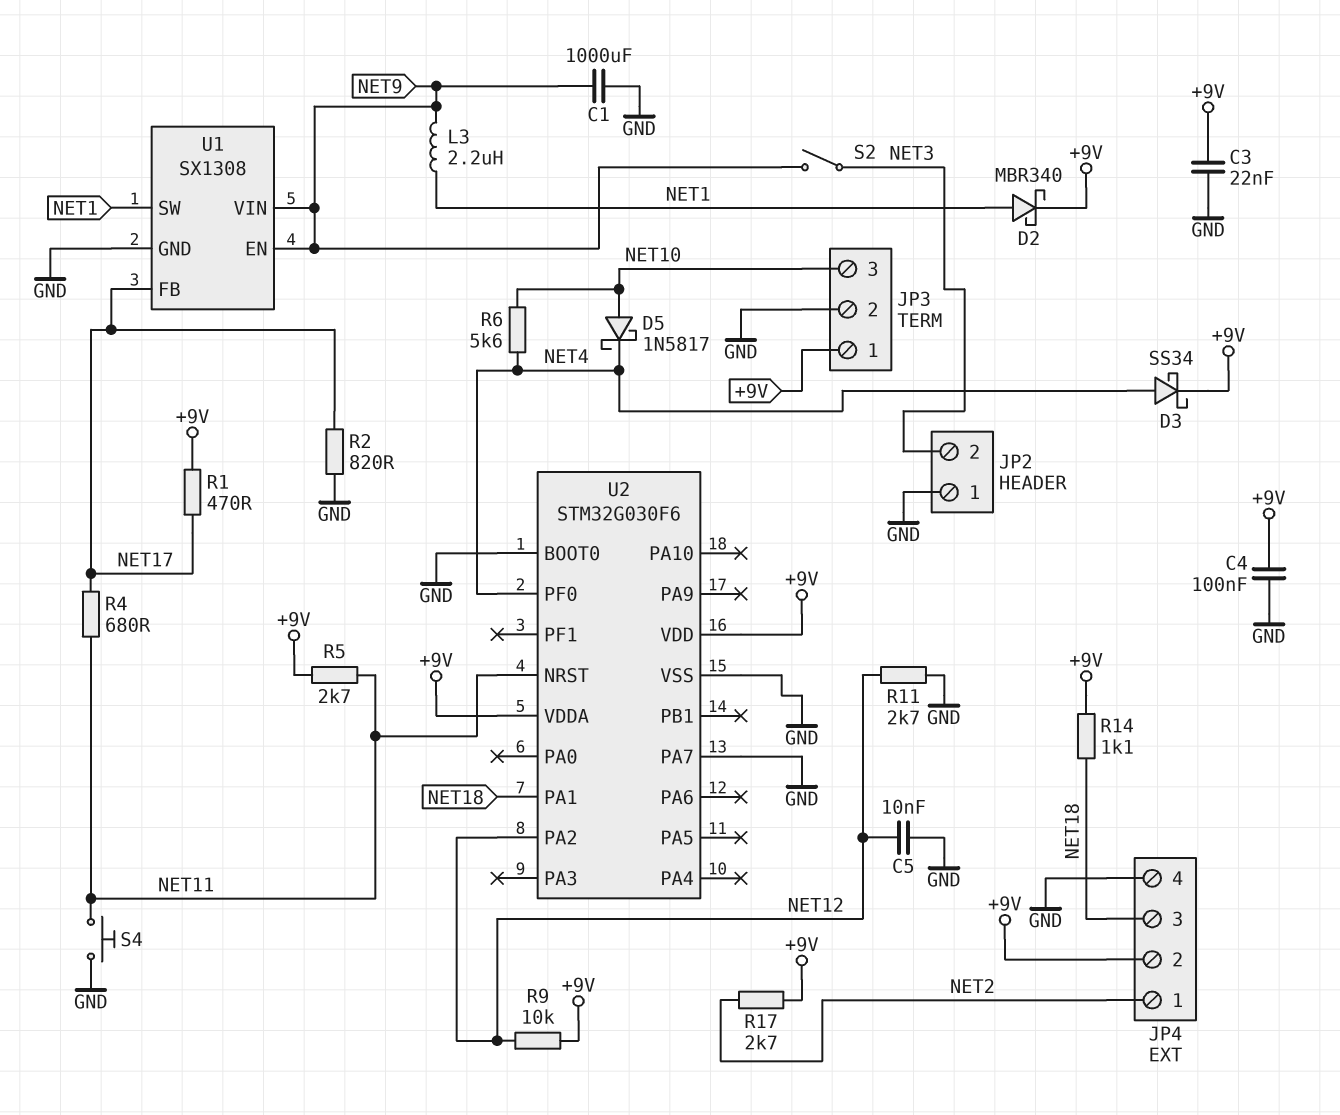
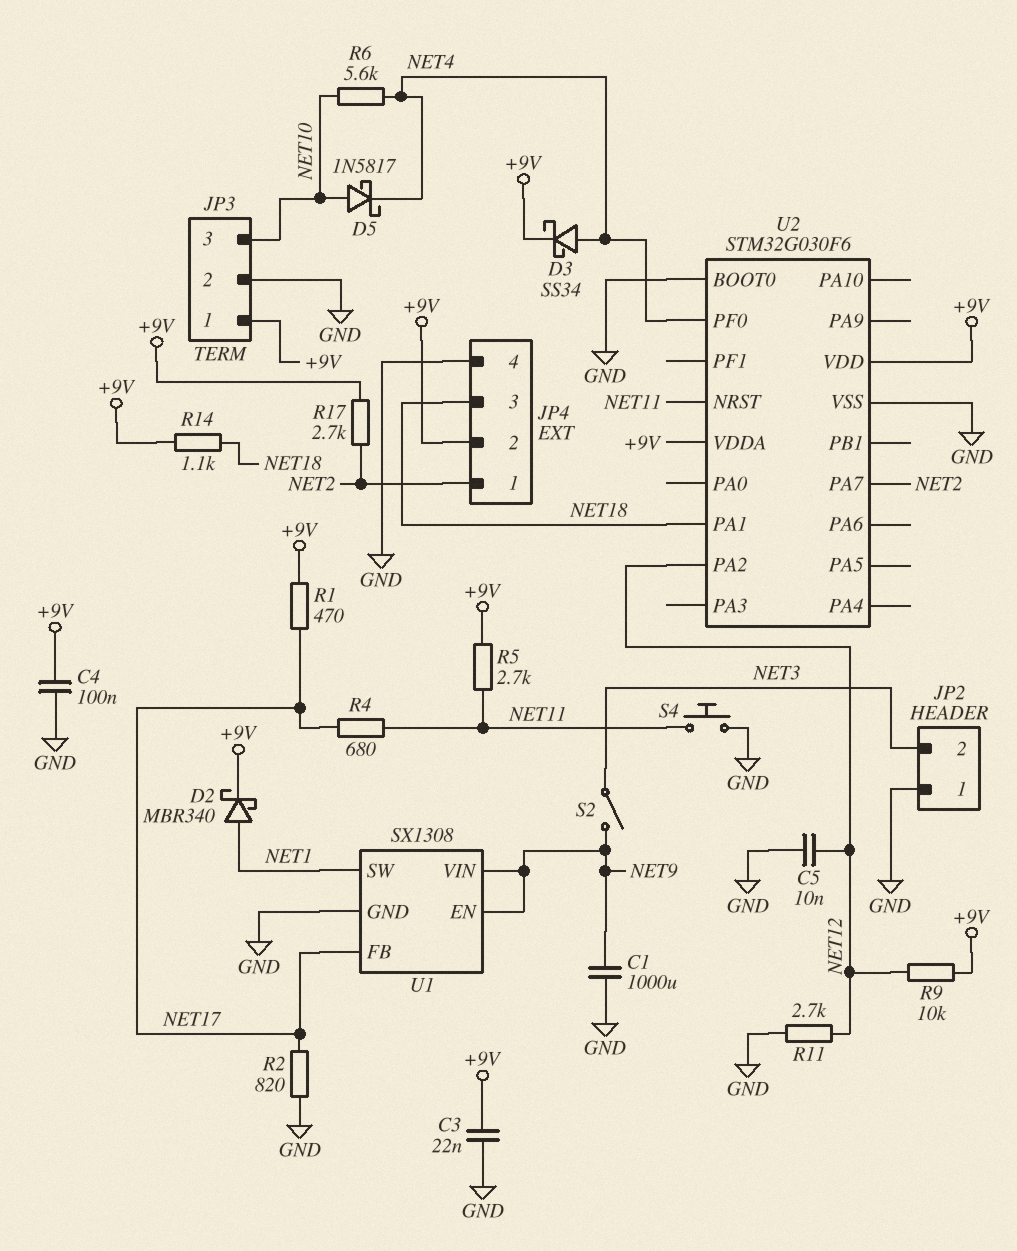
L3: 2.2uH (NET1, NET9) -> none
U2 pin PA7: GND -> NET2

